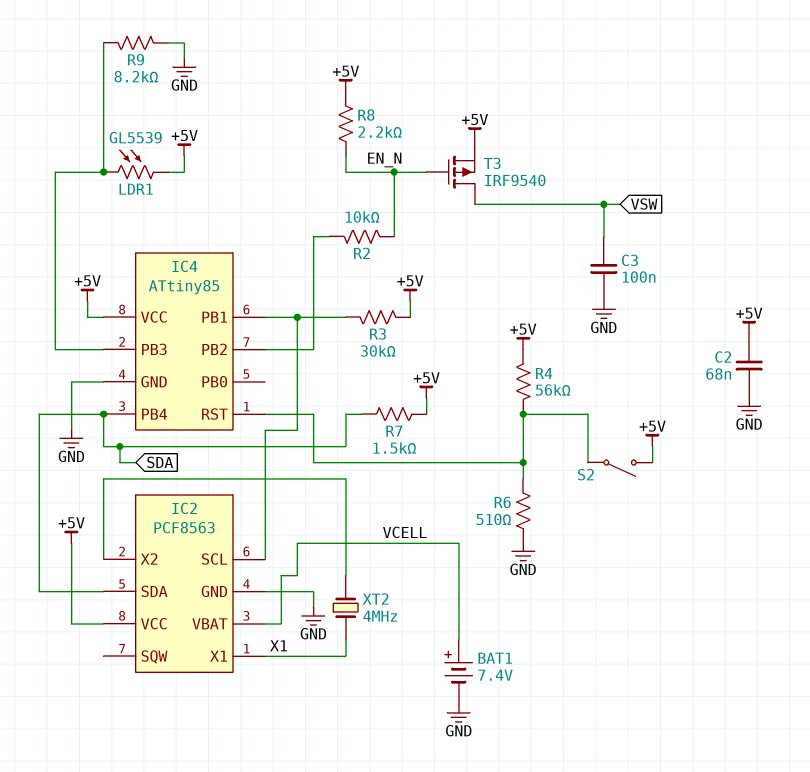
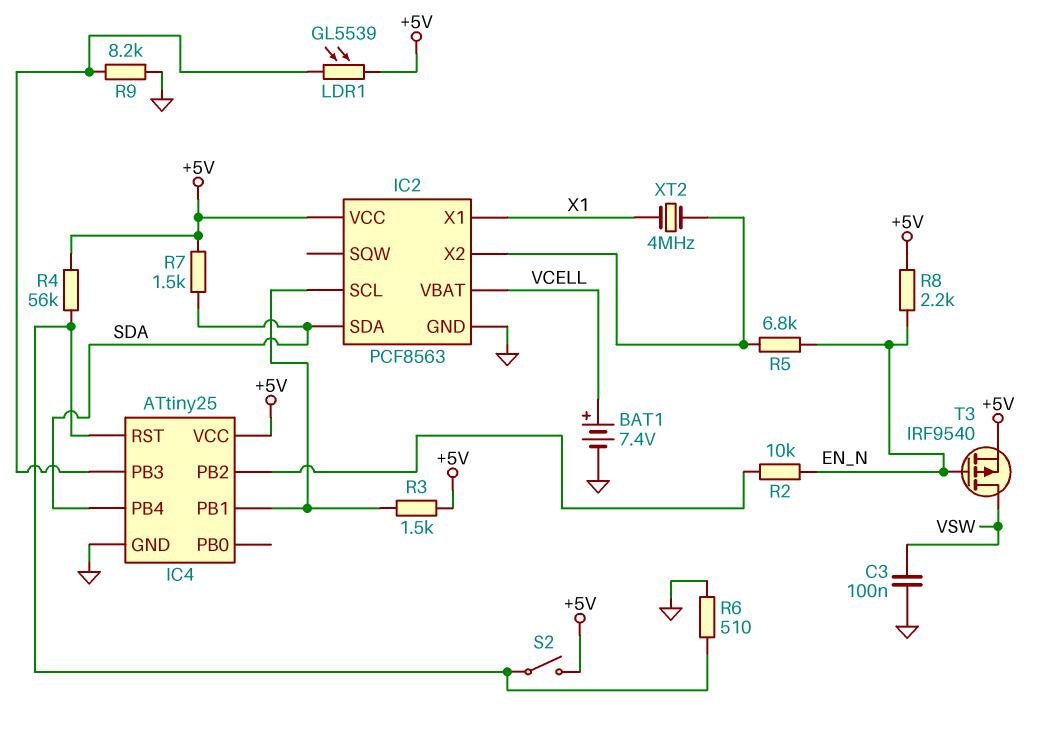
C2: 68nF (+5V, GND) -> none
IC4: ATtiny85 -> ATtiny25
R3: 30k (+5V, IC2/SCL) -> 1.5k (+5V, IC2/SCL)
R5: none -> 6.8k (EN_N, IC2/X2)

